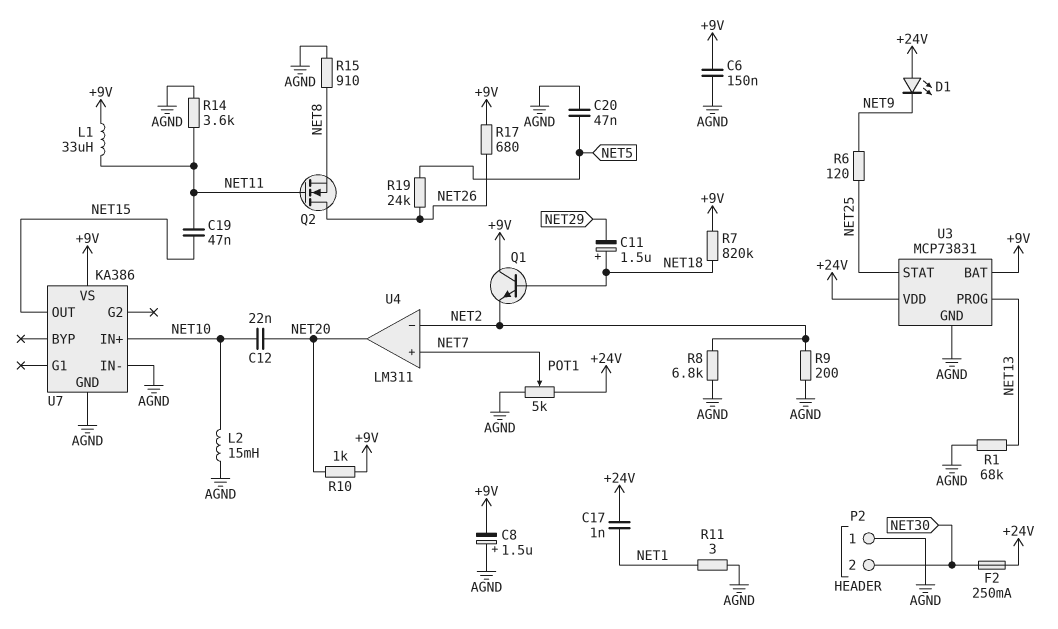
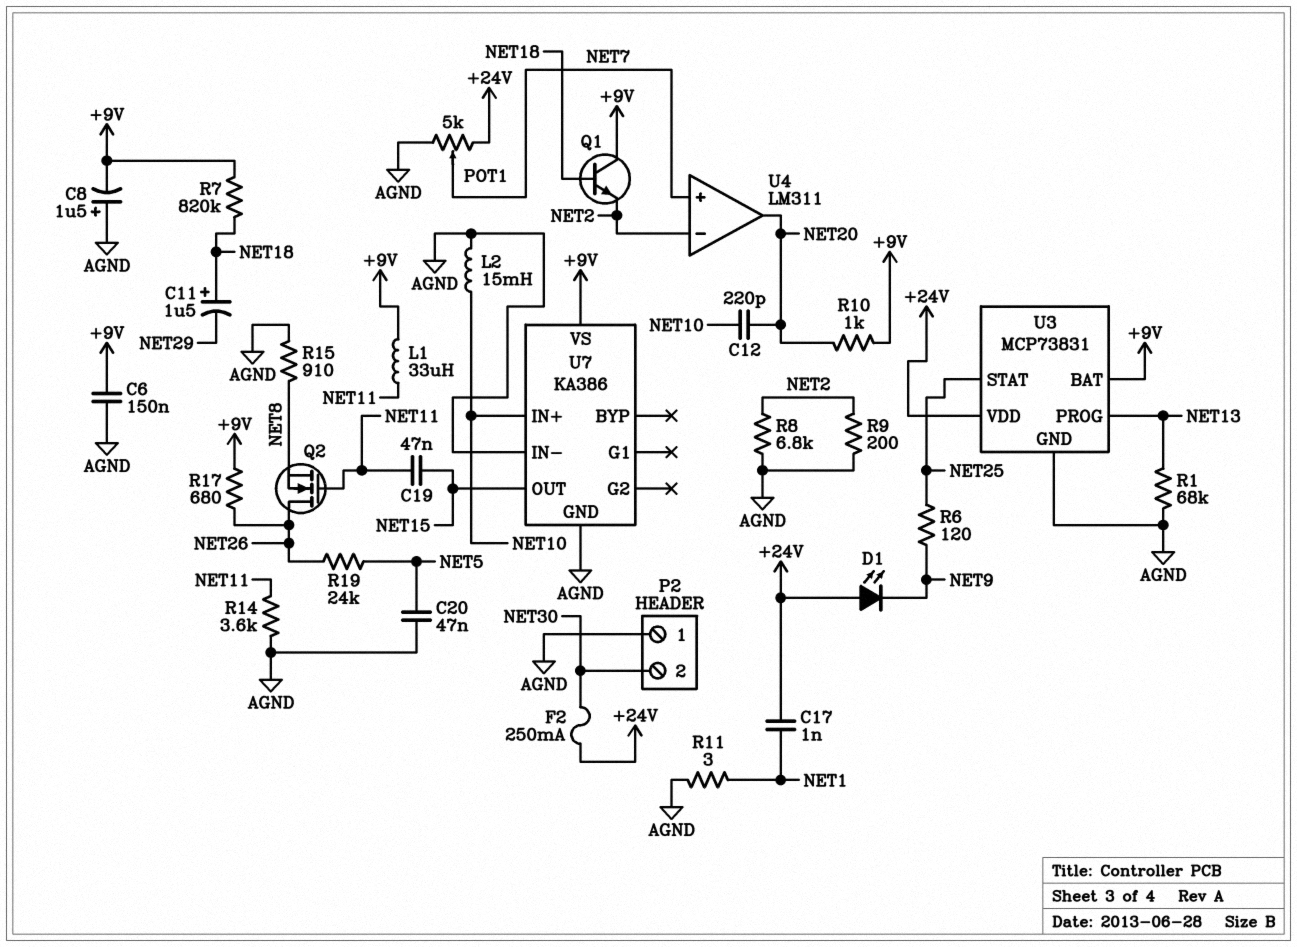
C12: 22nF (NET10, NET20) -> 220pF (NET10, NET20)

